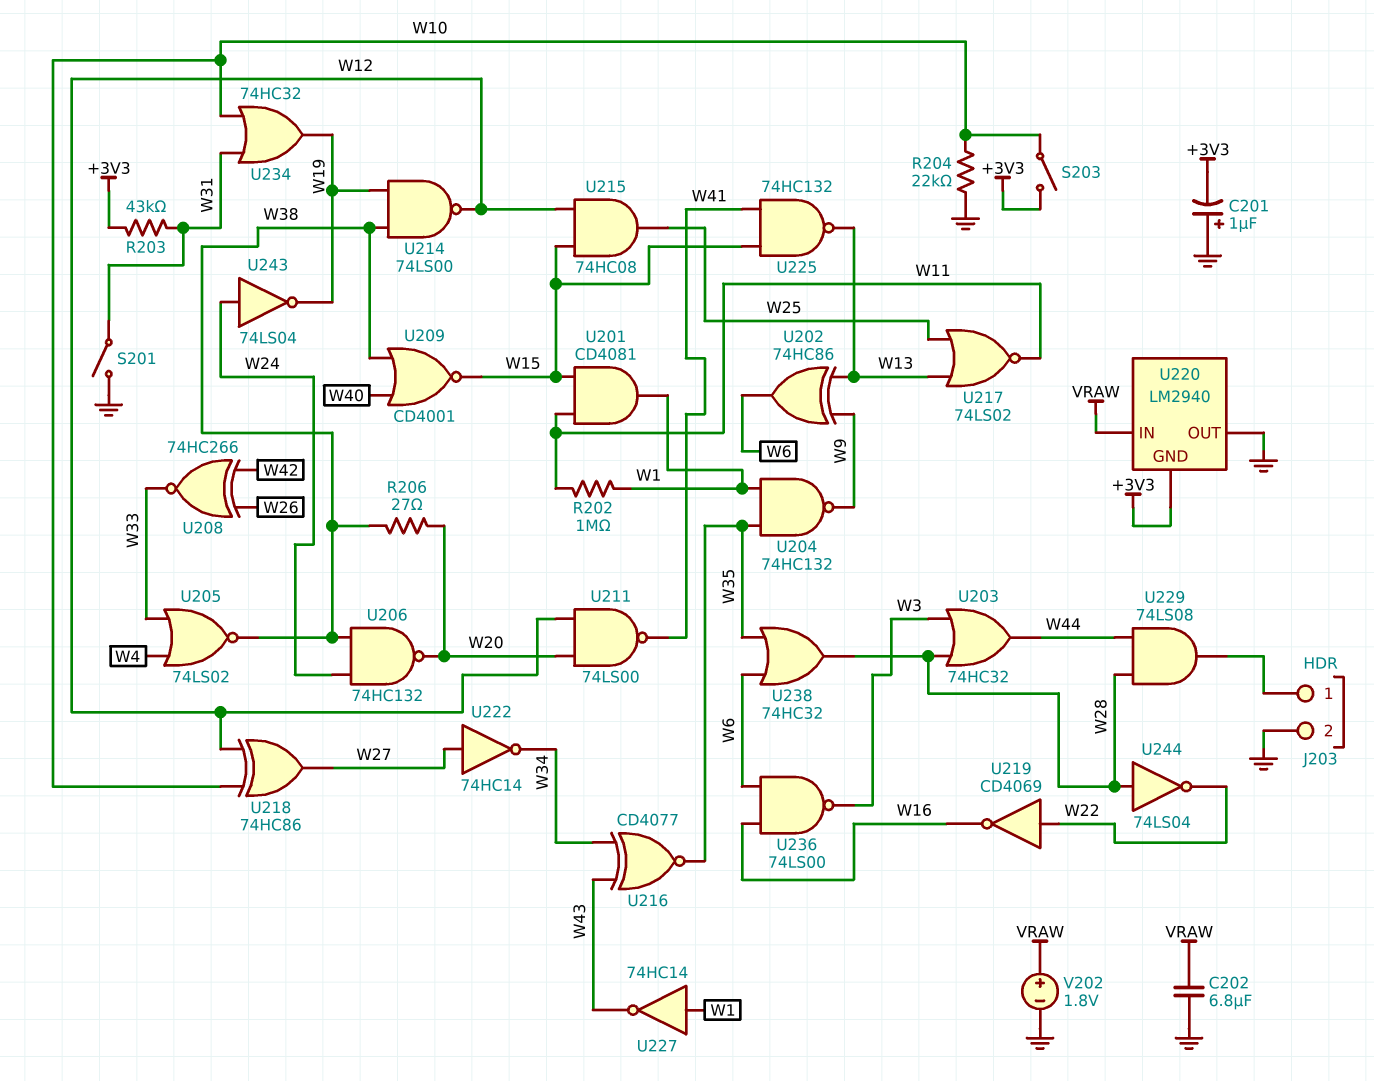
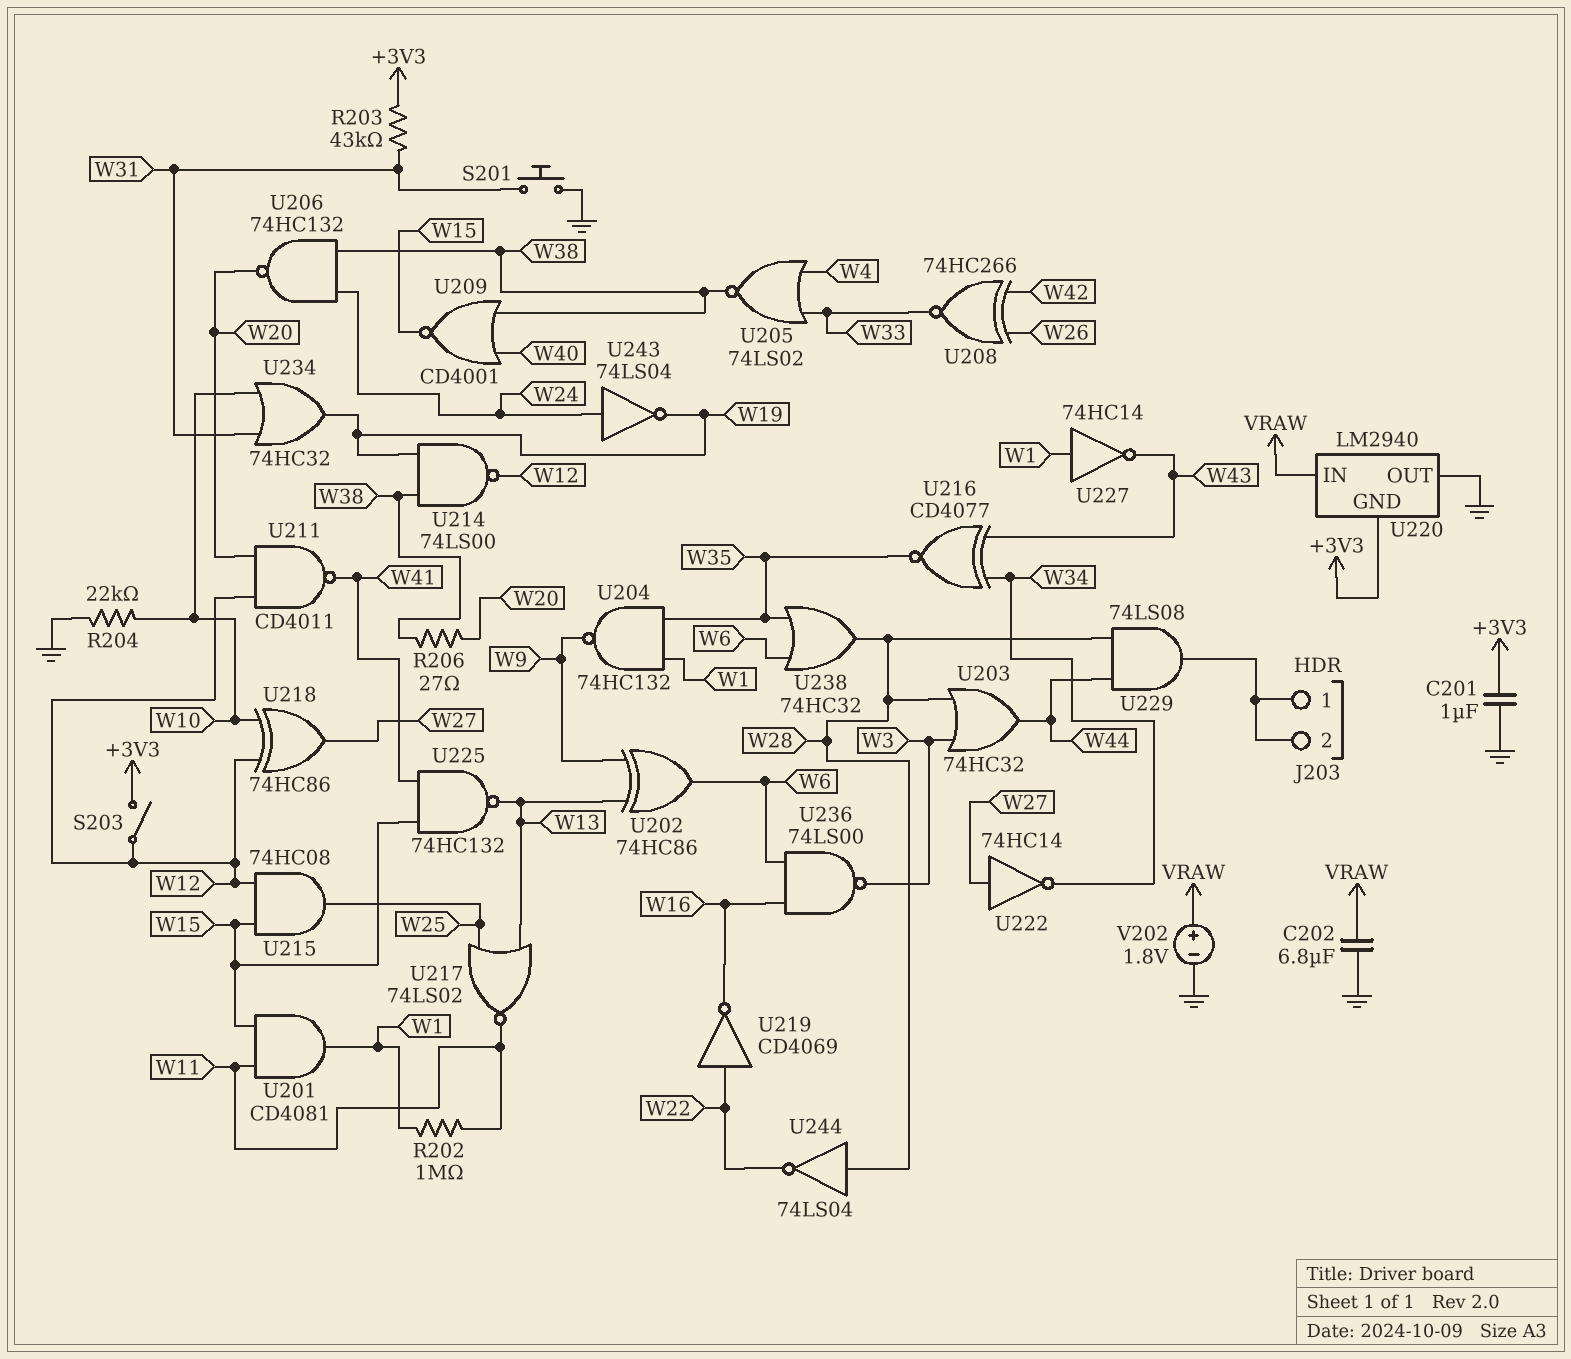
C201: 1uF (plus GND, minus +3V3) -> 1uF (+3V3, GND)
J203 pin 2: GND -> J203/1
S201: switch (GND, W31) -> button (GND, W31)
S203: switch (+3V3, W10) -> switch (+3V3, W12)
U211: NAND 74LS00 (in W12, in W20, out W41) -> NAND CD4011 (in W12, in W20, out W41)

